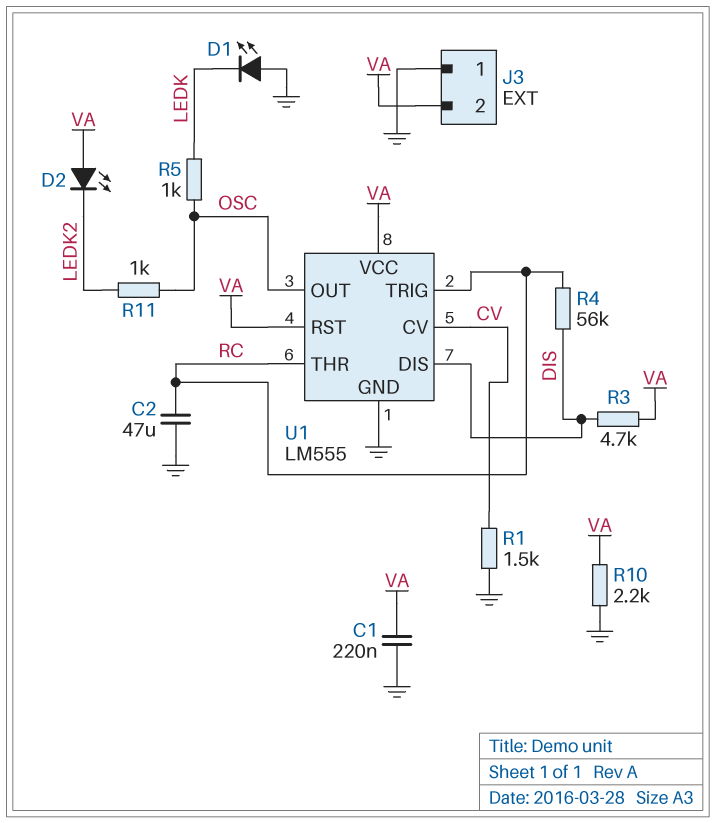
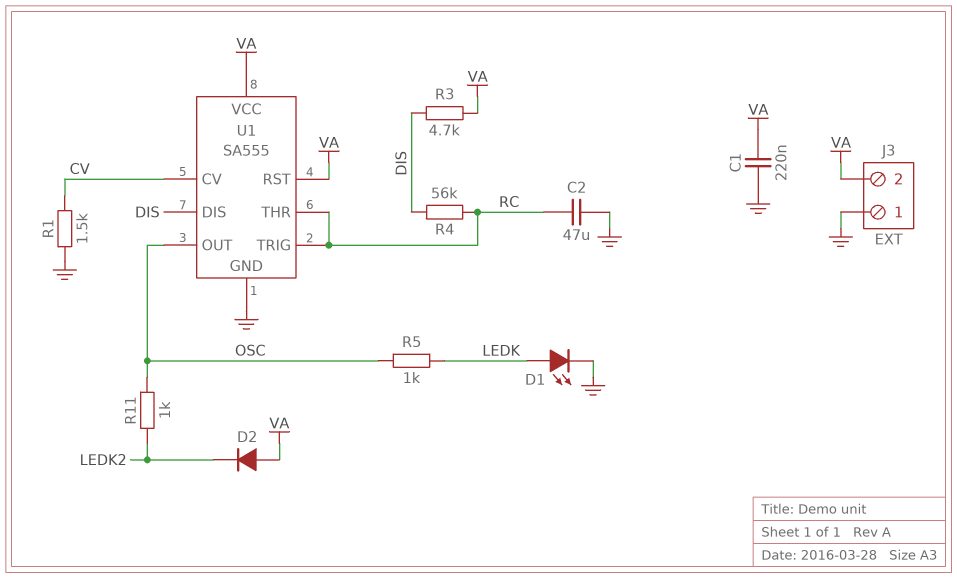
D1: LED (A GND, K LEDK) -> LED (A LEDK, K GND)
D2: LED (A VA, K LEDK2) -> diode (A VA, K LEDK2)
R10: 2.2k (GND, VA) -> none
U1: LM555 -> SA555

